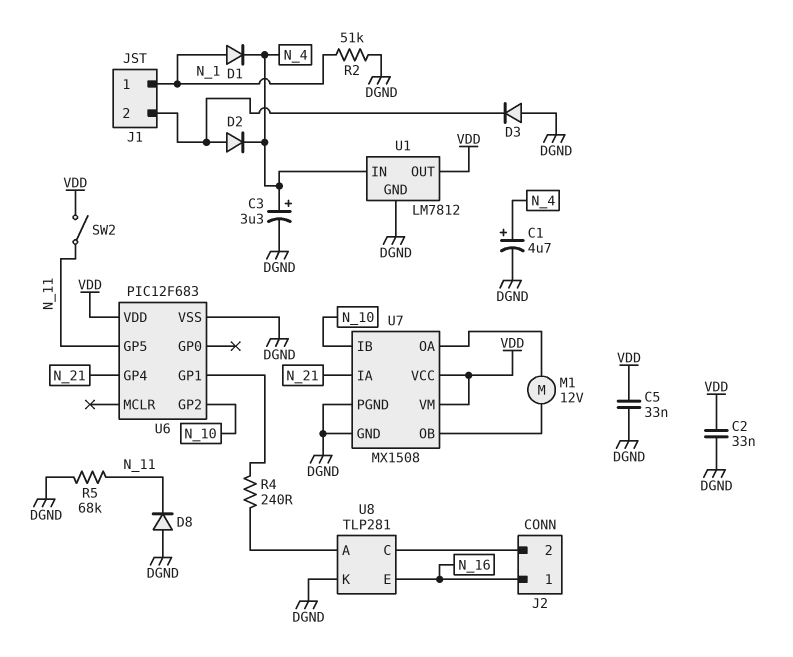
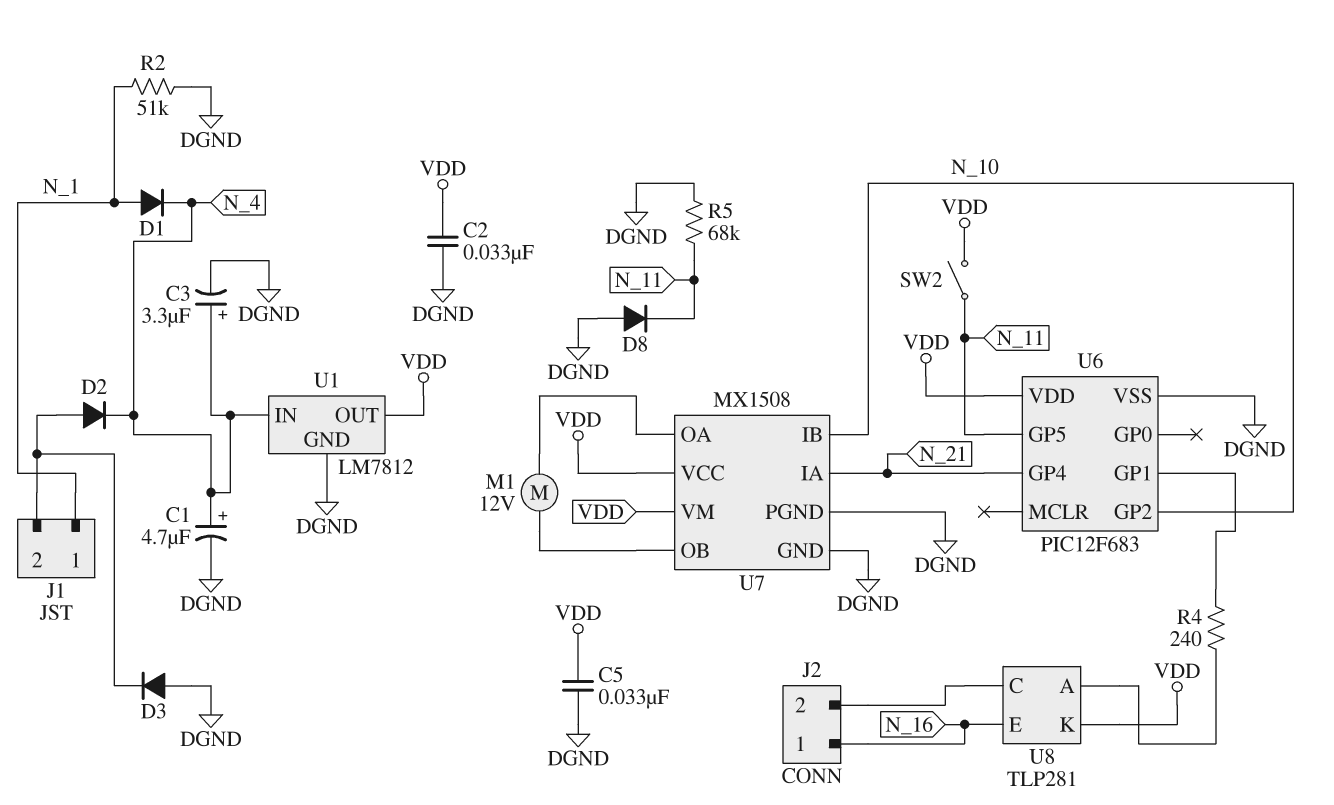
U8 pin K: DGND -> VDD

